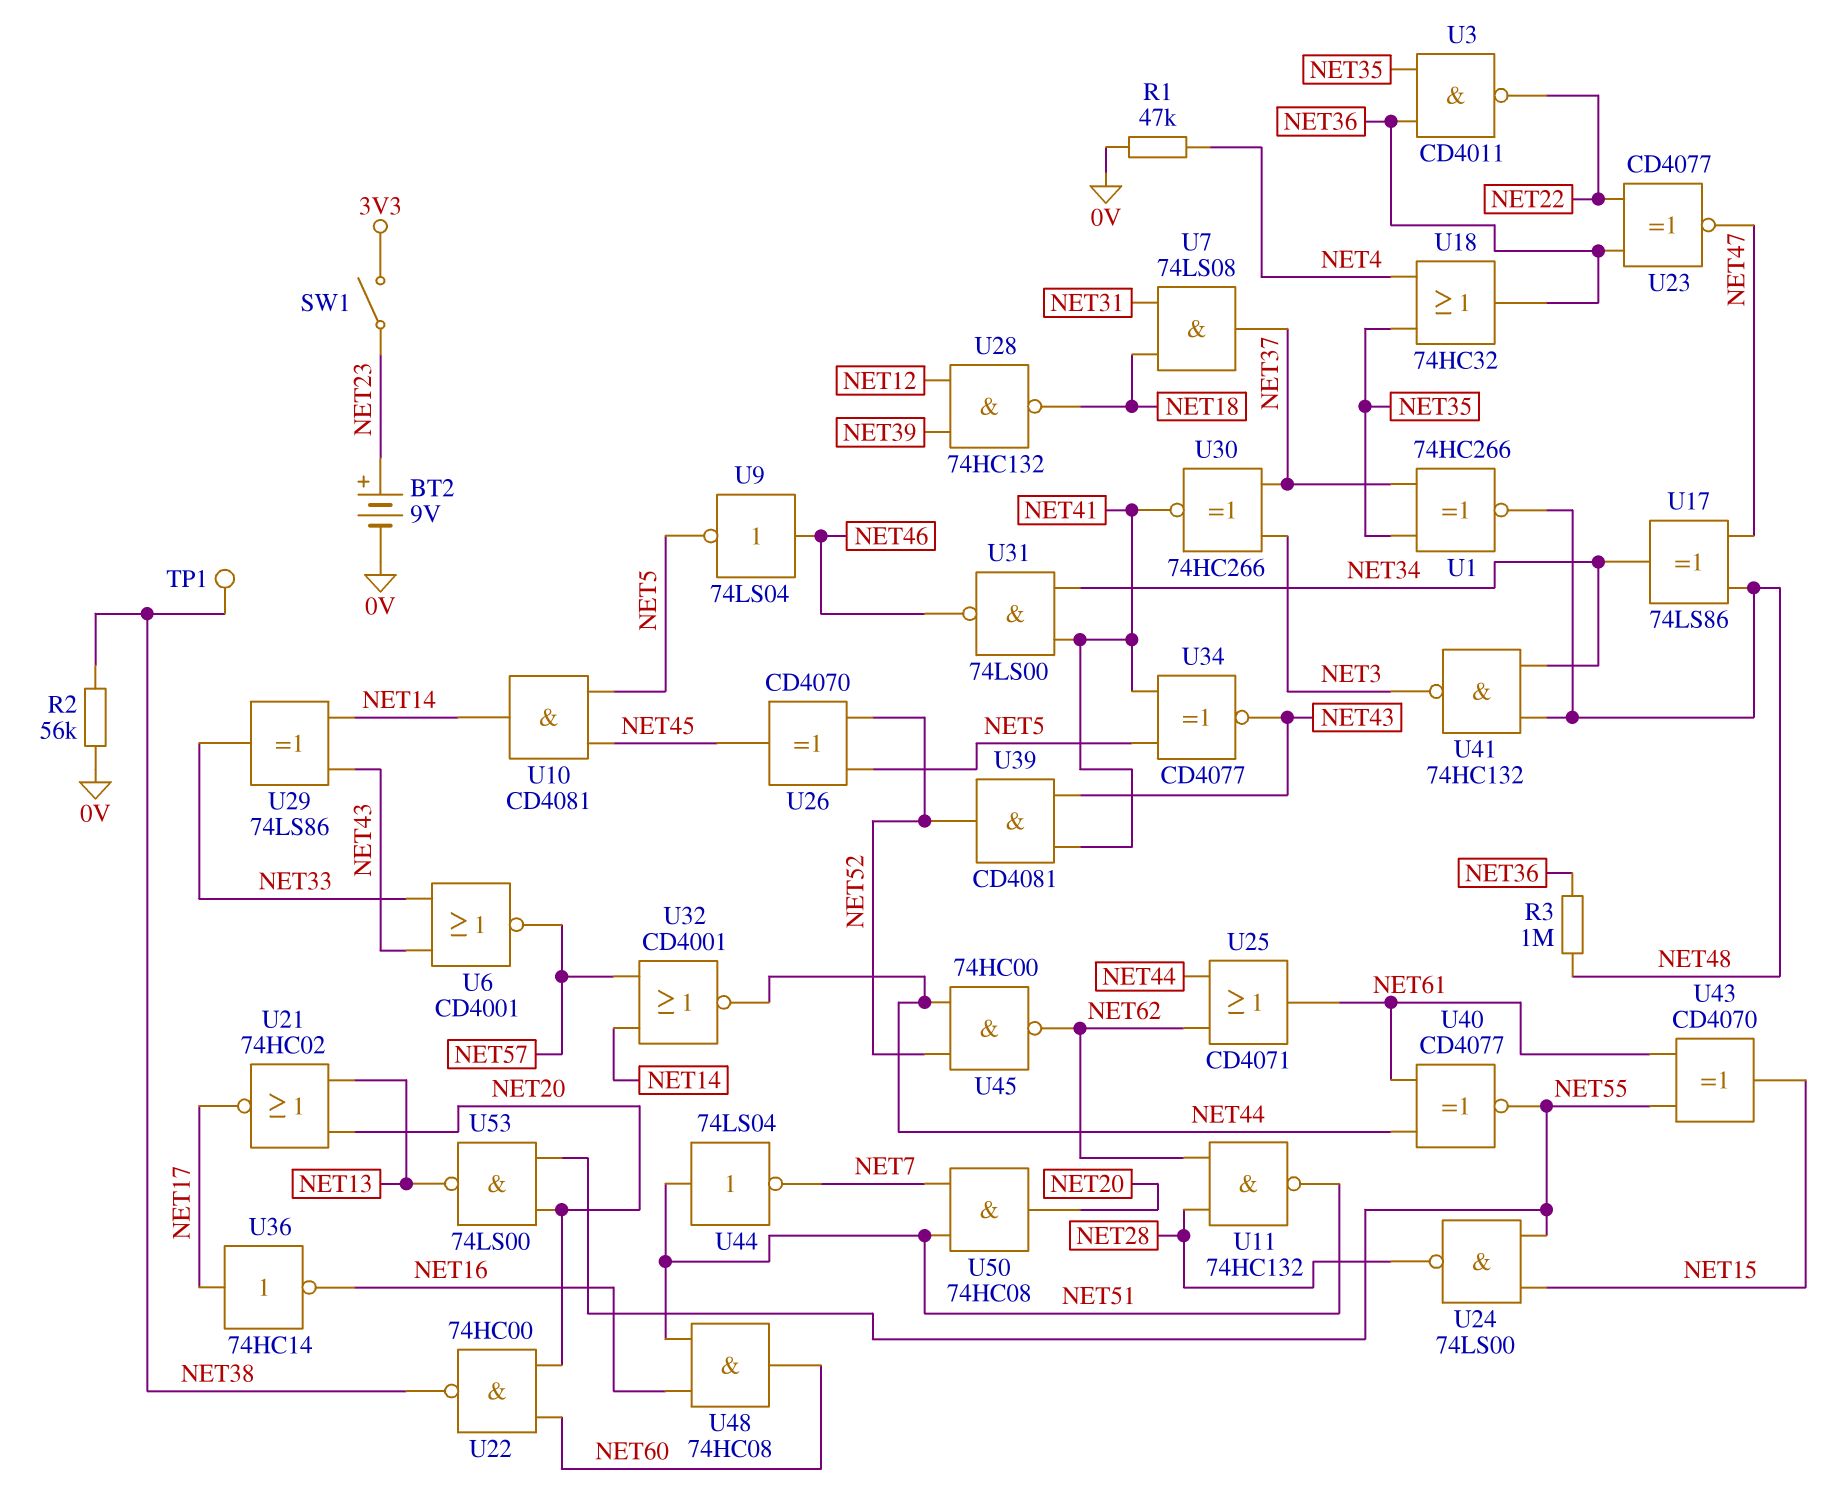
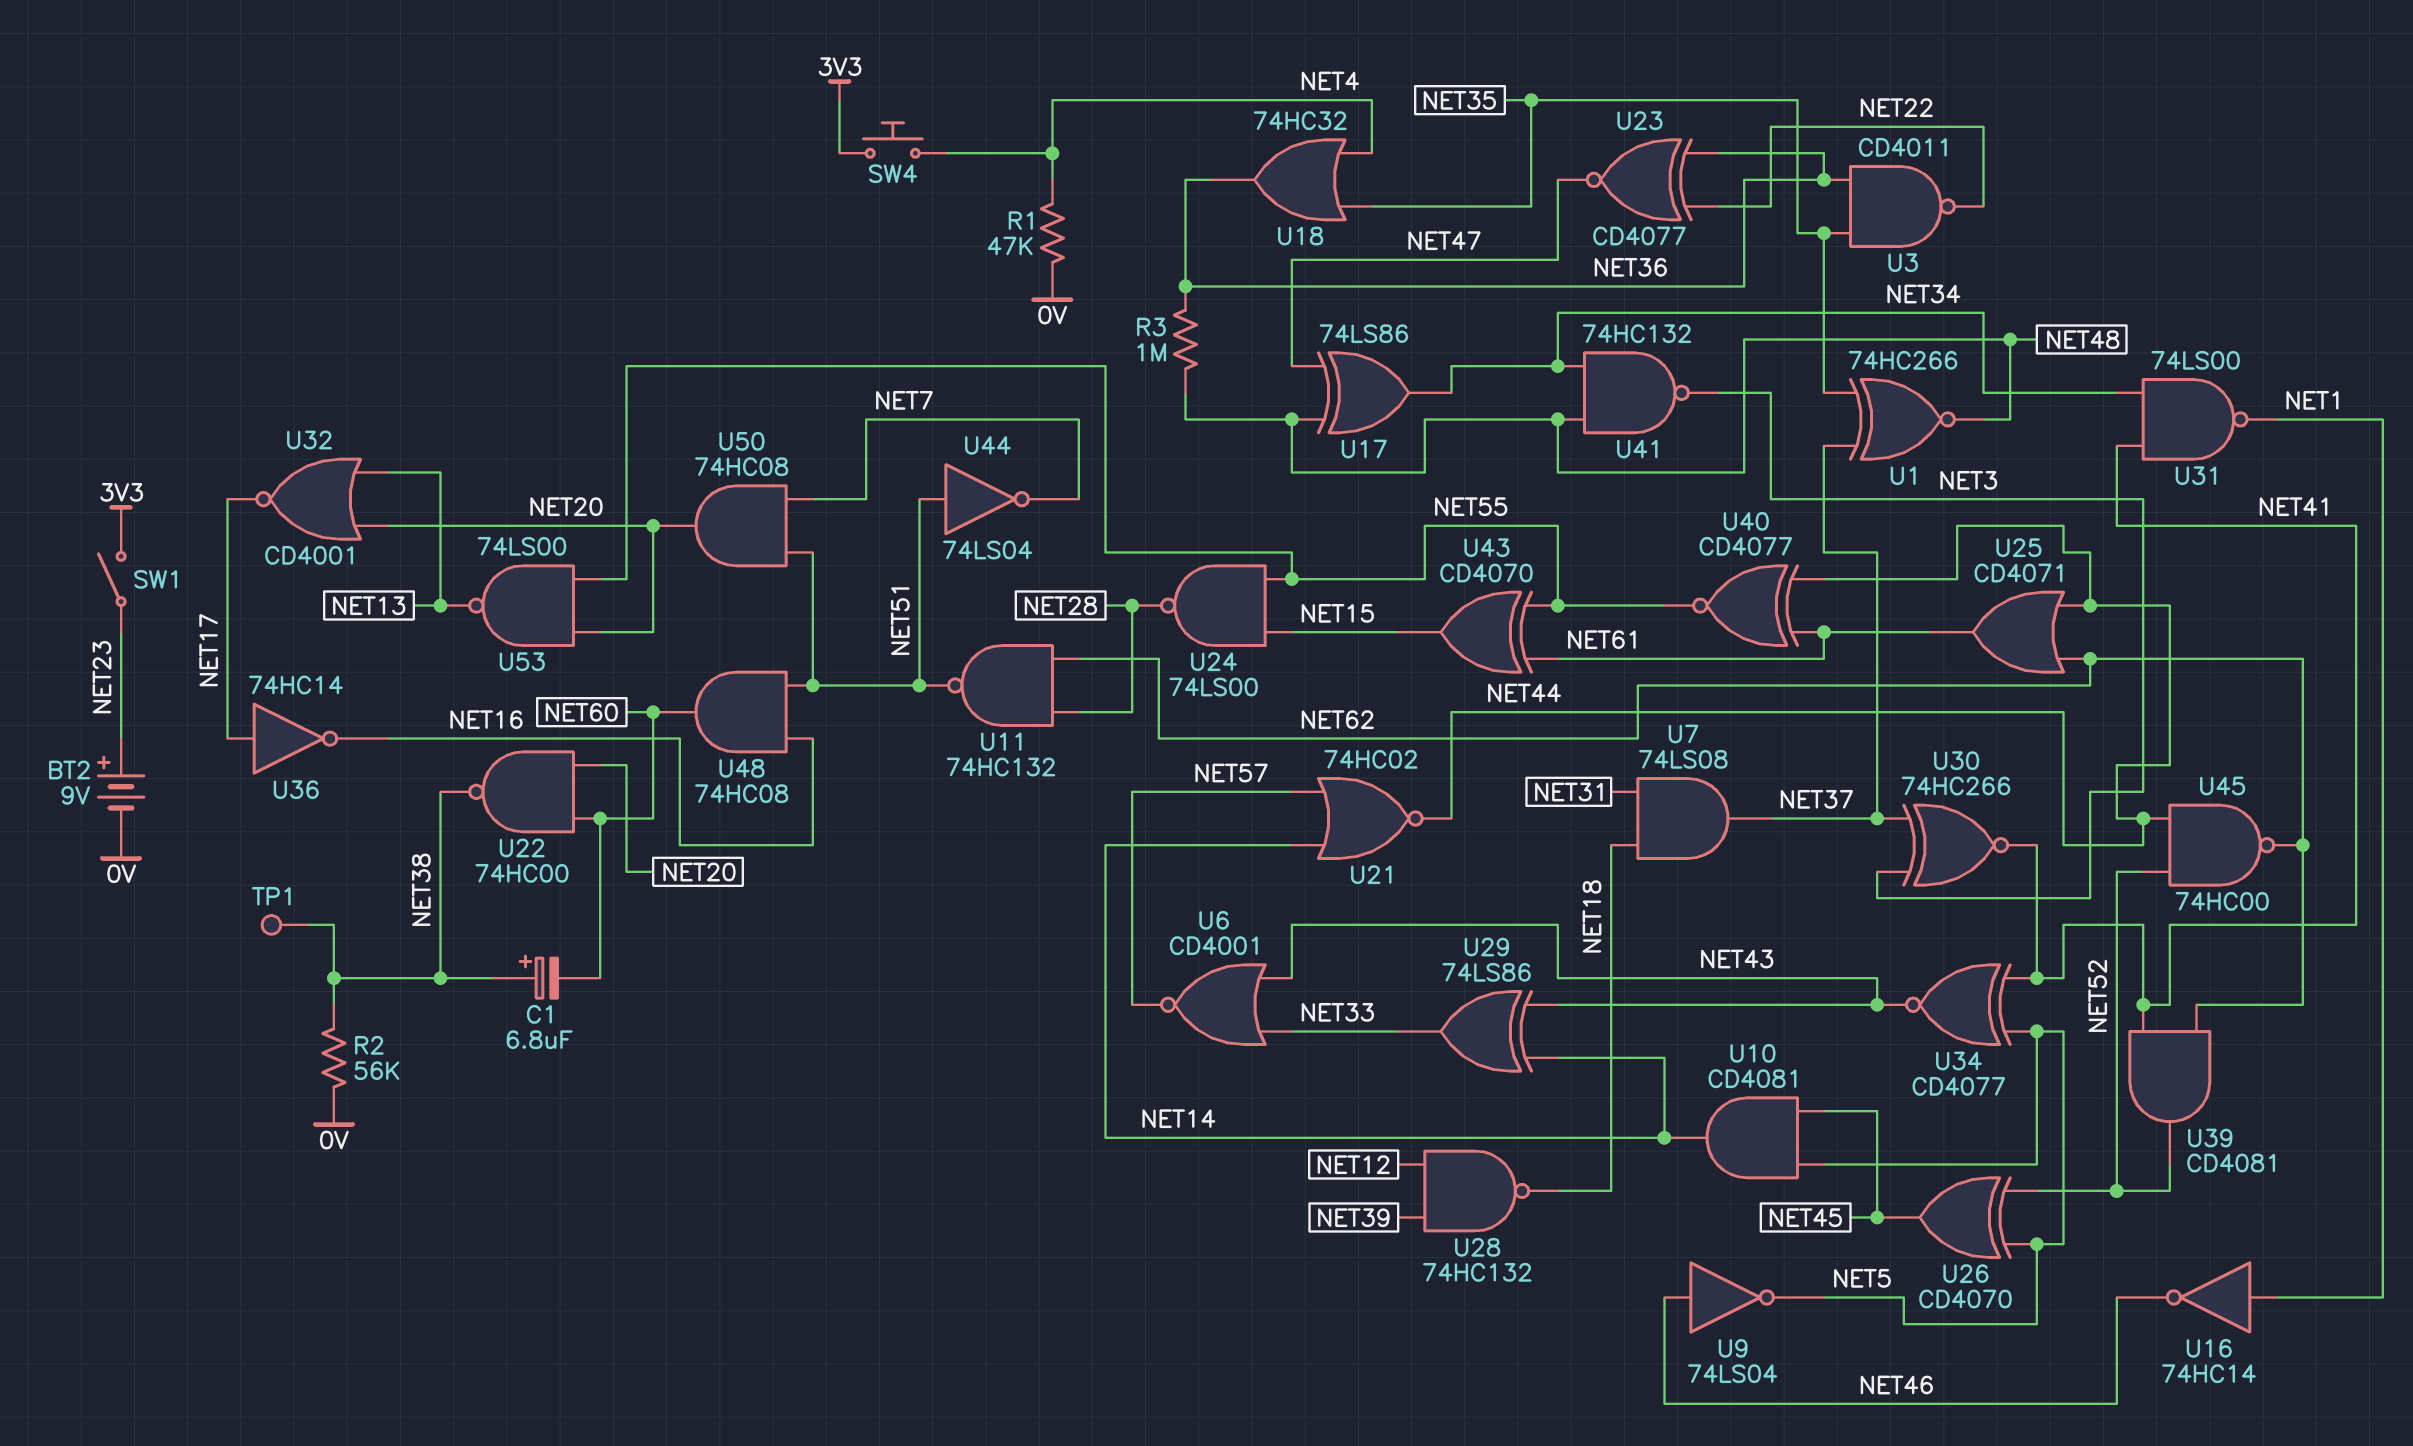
C1: none -> 6.8uF (plus NET38, minus NET60)
SW4: none -> button (3V3, NET4)
U16: none -> NOT 74HC14 (in NET1, out NET46)
U21: NOR 74HC02 (in NET13, in NET20, out NET17) -> NOR 74HC02 (in NET14, in NET57, out NET44)
U31: NAND 74LS00 (in NET34, in NET41, out NET46) -> NAND 74LS00 (in NET34, in NET41, out NET1)
U32: NOR CD4001 (in NET14, in NET57, out NET44) -> NOR CD4001 (in NET13, in NET20, out NET17)
U39: AND CD4081 (in NET41, in NET43, out NET52) -> AND CD4081 (in NET41, in NET62, out NET52)

